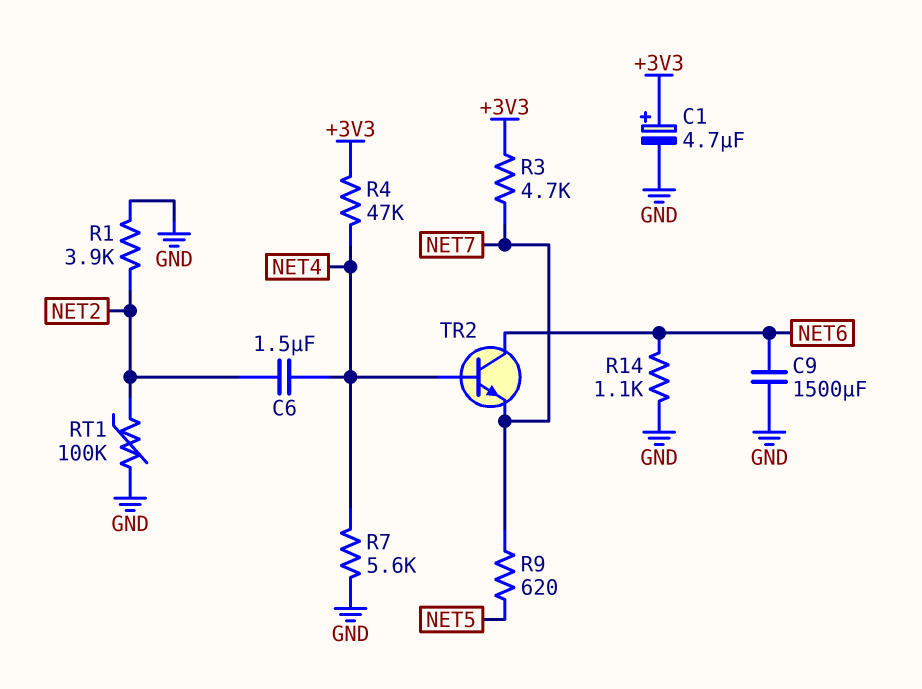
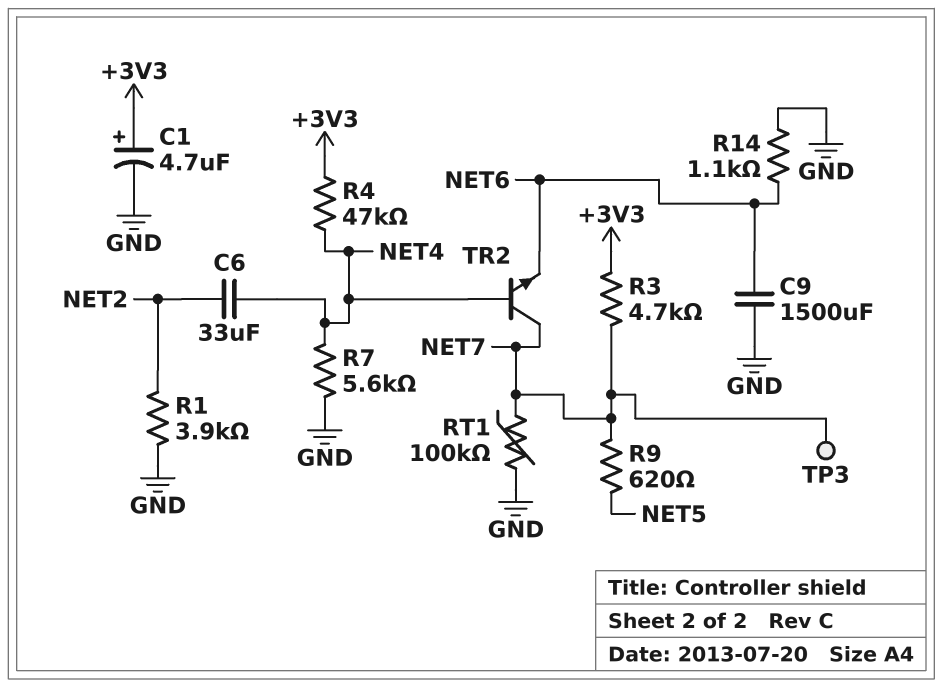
C6: 1.5uF (NET2, NET4) -> 33uF (NET2, NET4)
RT1: 100k (GND, NET2) -> 100k (GND, NET7)
TP3: none -> test point (NET7)
TR2: NPN (B NET4, C NET6, E NET7) -> NPN (B NET4, C NET7, E NET6)

